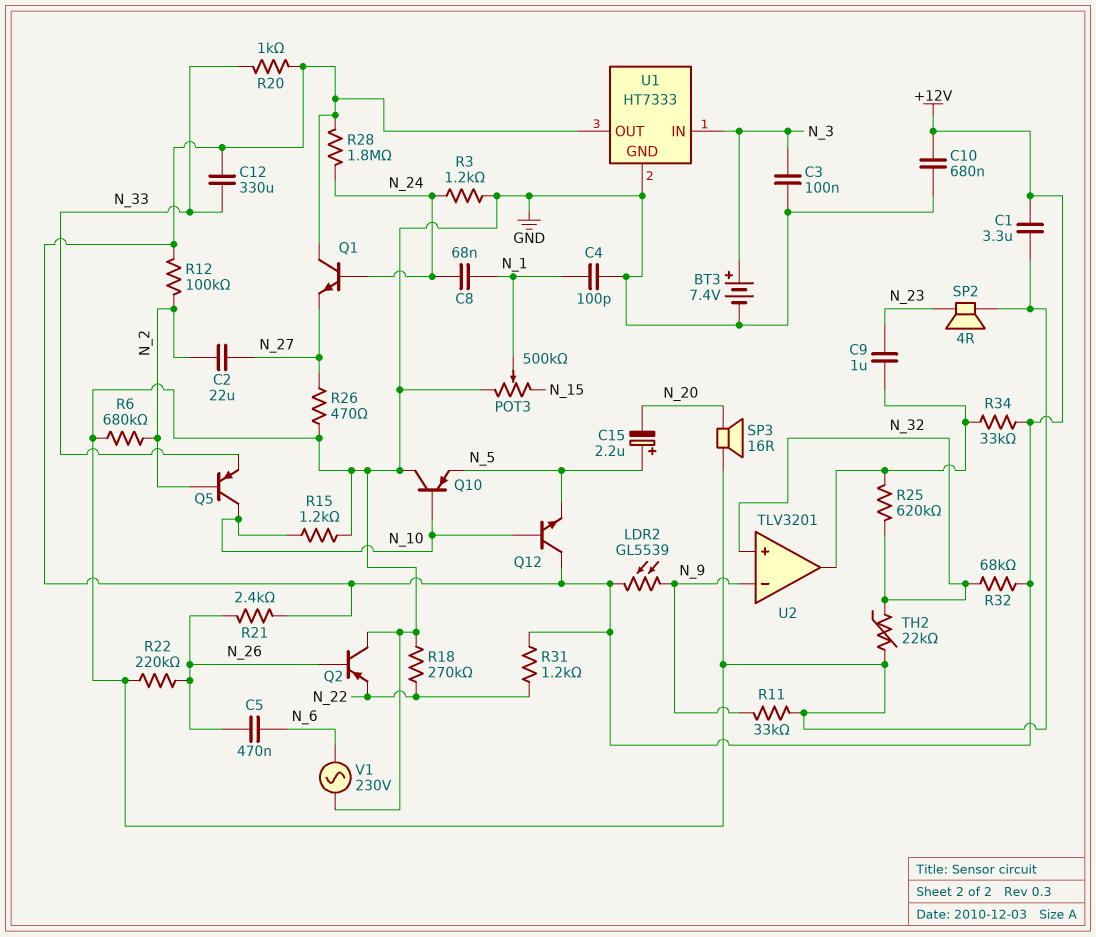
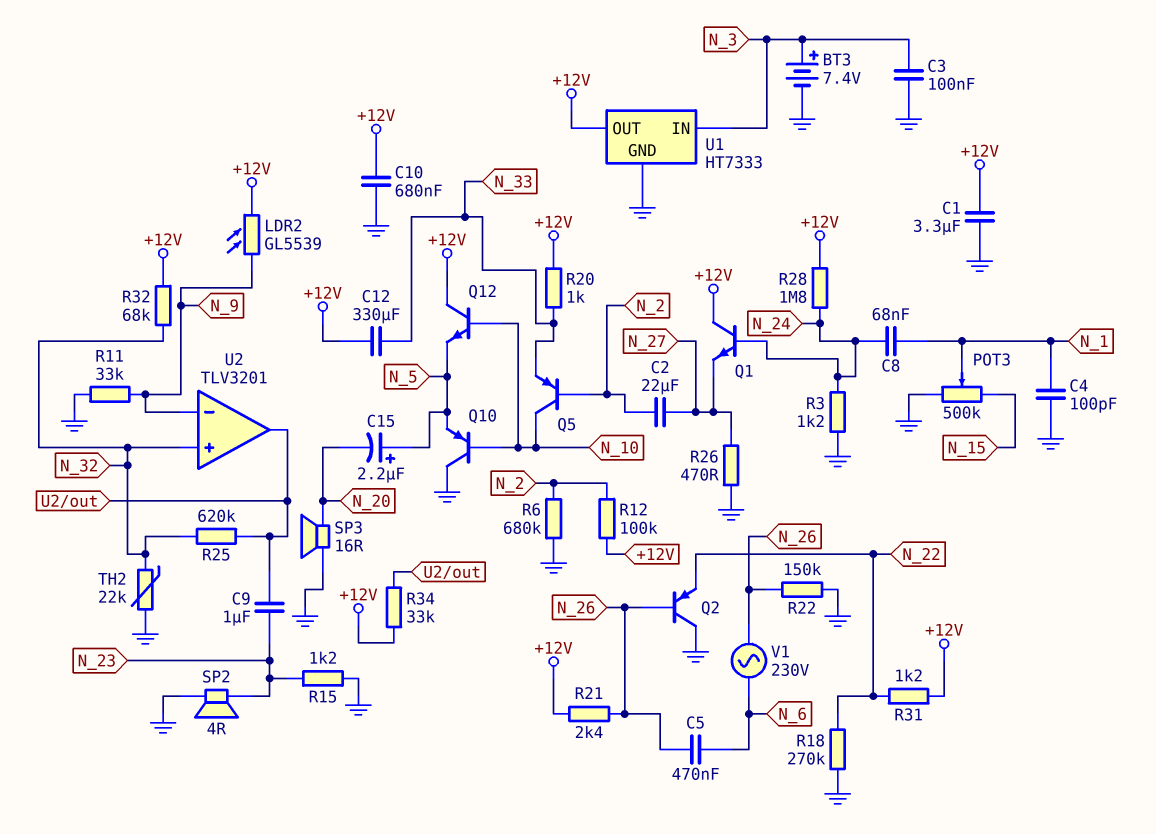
R15: 1.2k (GND, N_10) -> 1.2k (GND, N_23)
R22: 220k (GND, N_26) -> 150k (GND, N_26)
V1: AC 230V (GND, N_6) -> AC 230V (N_6, N_26)

